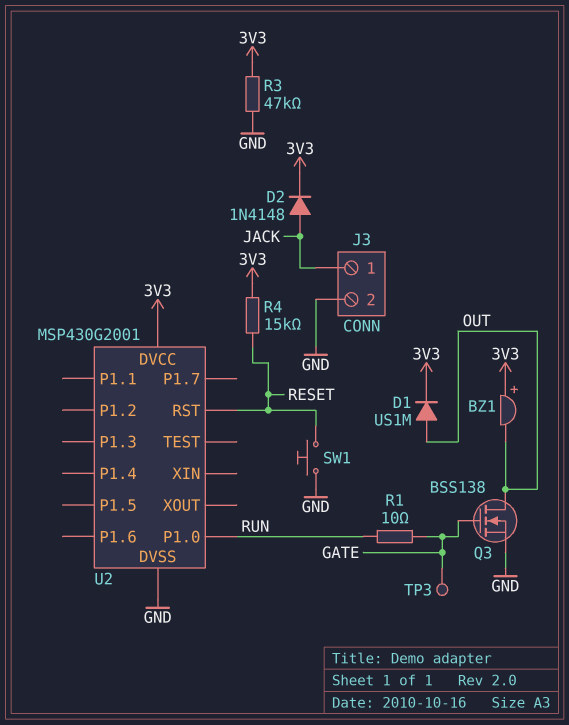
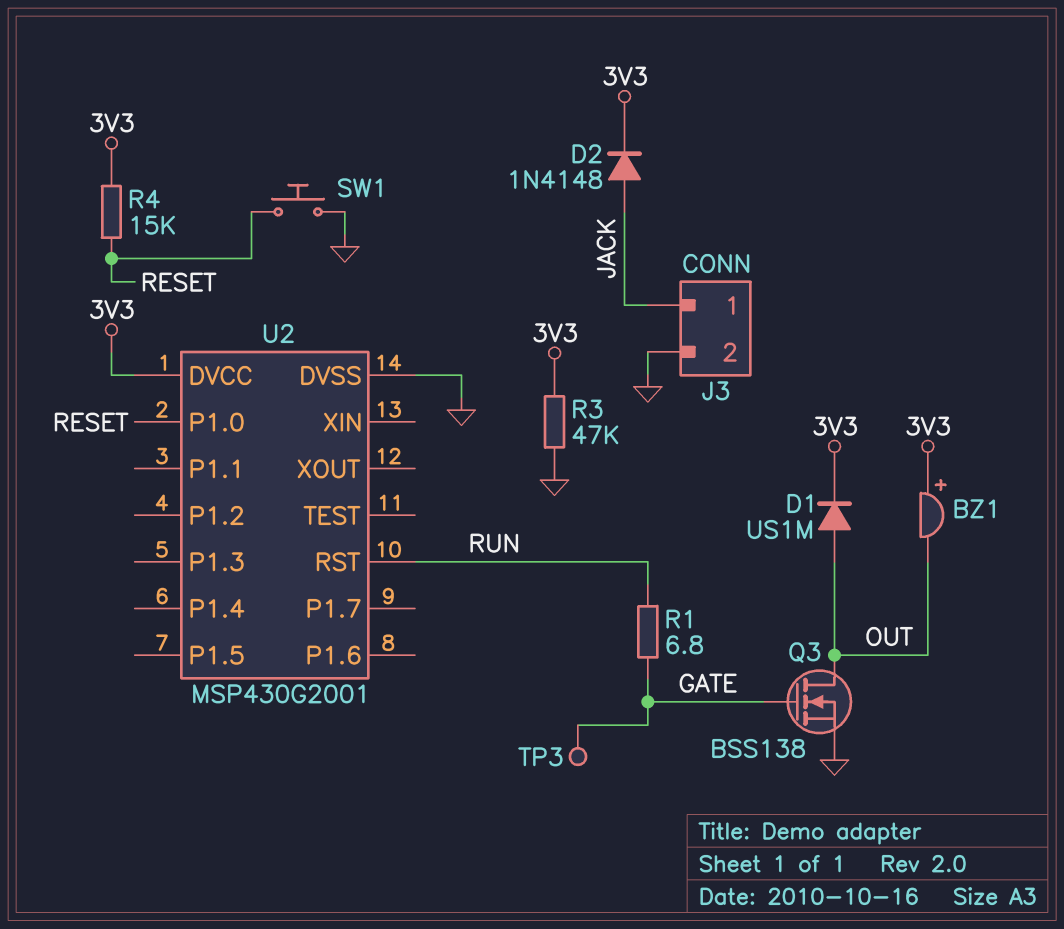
R1: 10 (GATE, RUN) -> 6.8 (GATE, RUN)
U2 pin P1.0: RUN -> RESET
U2 pin RST: RESET -> RUN

